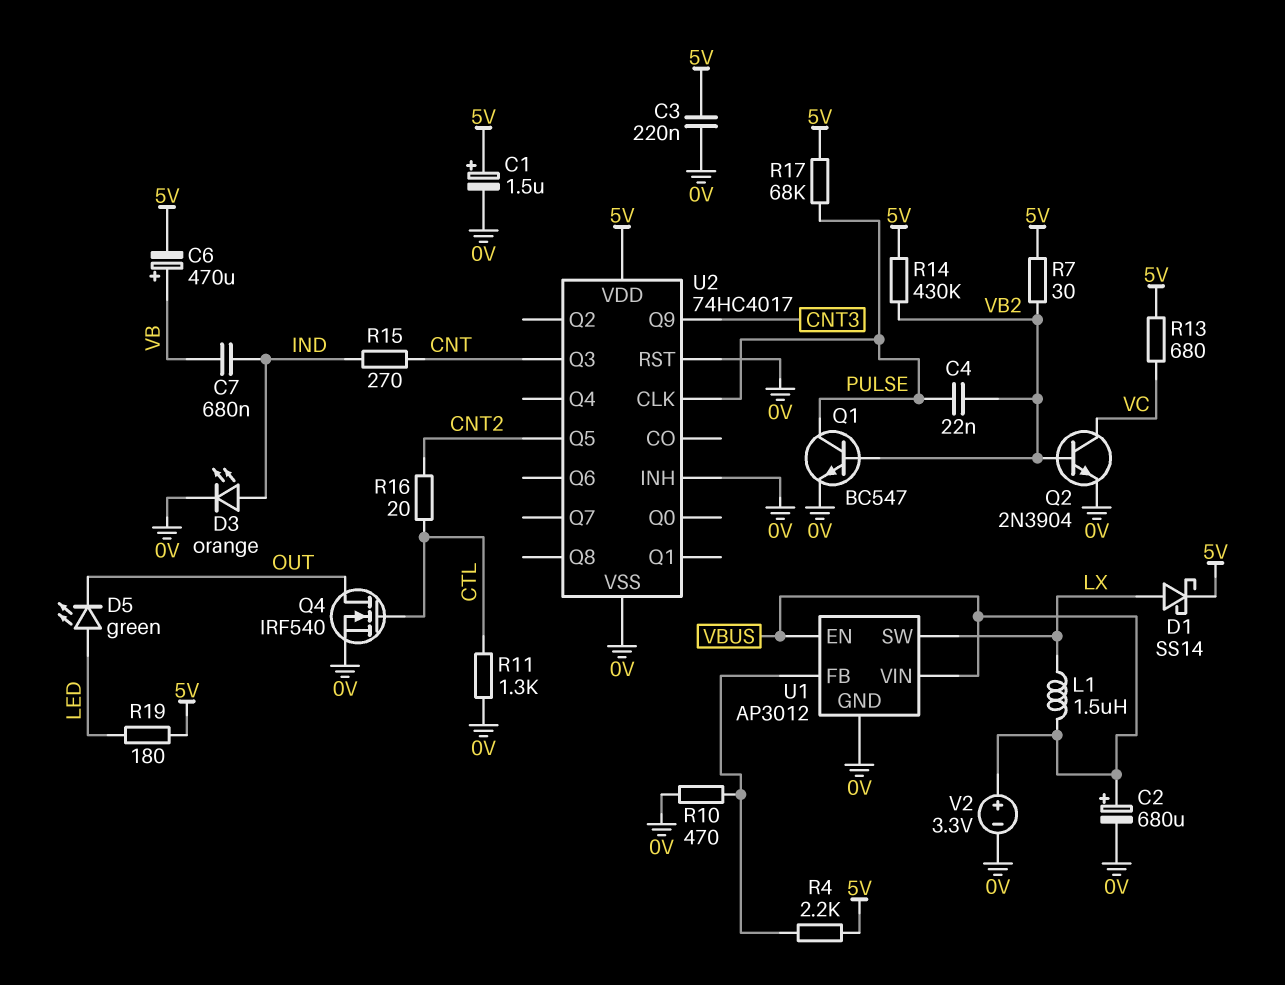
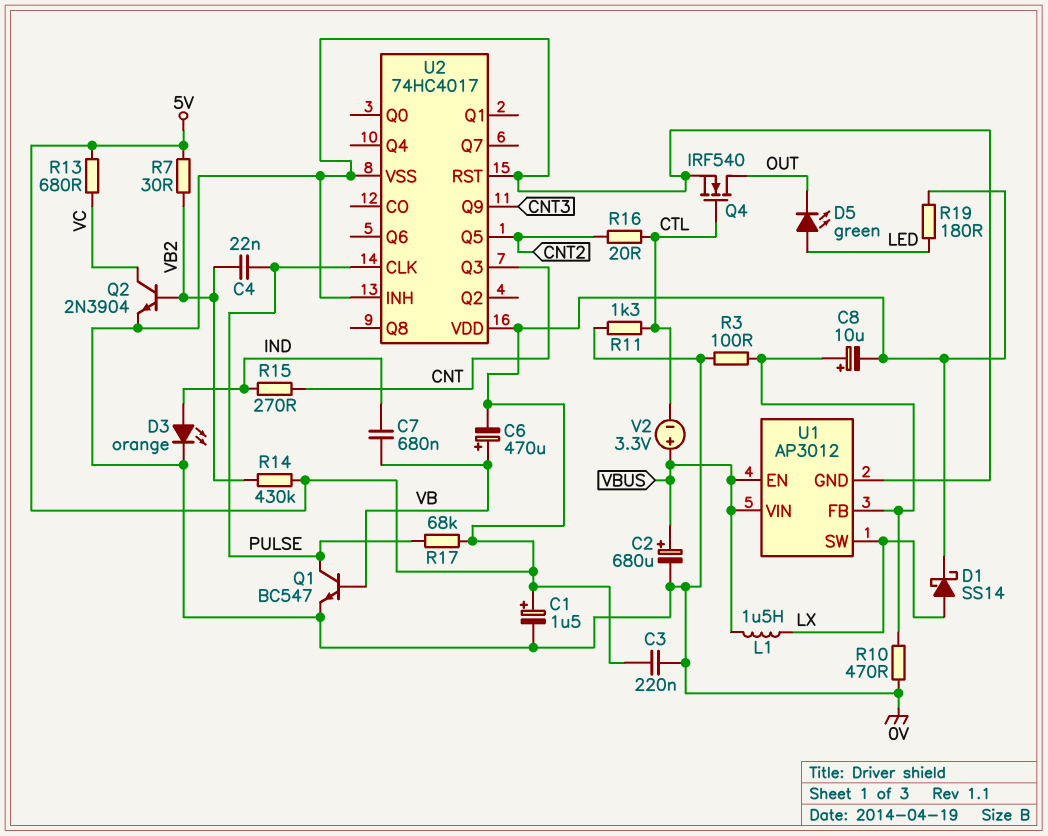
C8: none -> 10uF (plus U1/FB, minus 5V)
Q1: NPN BC547 (B VB2, C PULSE, E 0V) -> NPN BC547 (B VB, C PULSE, E 0V)
R3: none -> 100 (0V, U1/FB)
R4: 2.2k (5V, U1/FB) -> none
V2: 3.3V (plus VBUS, minus 0V) -> 3.3V (plus VBUS, minus CTL)

